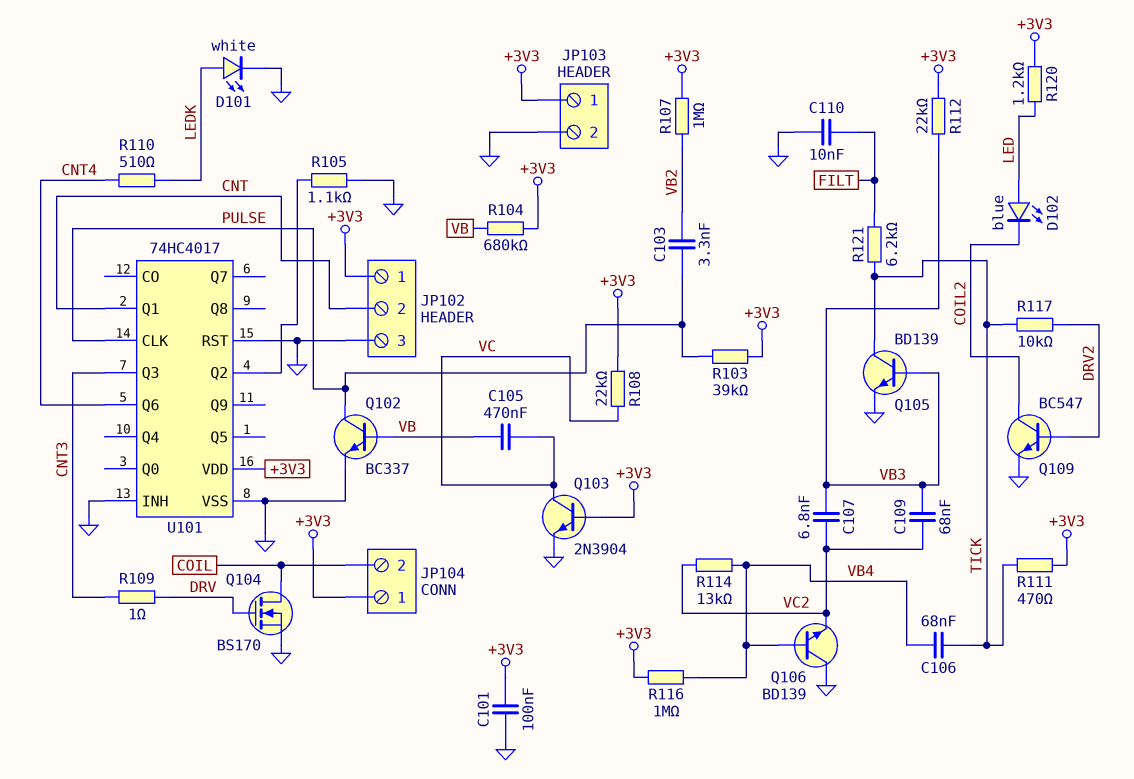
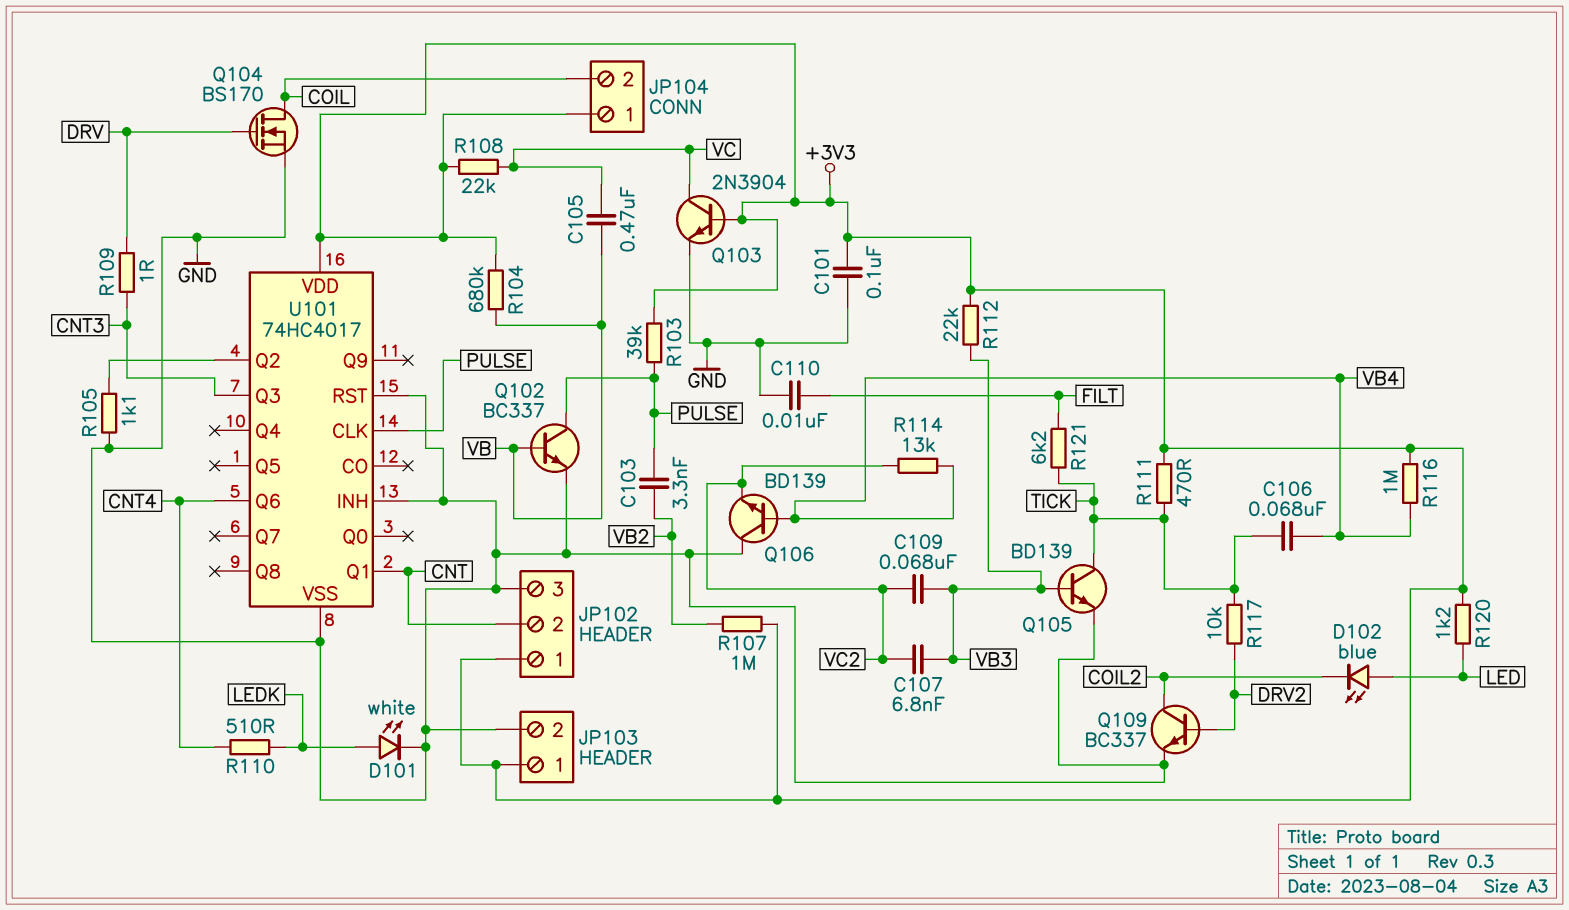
Q109: NPN BC547 (B DRV2, C COIL2, E GND) -> NPN BC337 (B DRV2, C COIL2, E GND)

